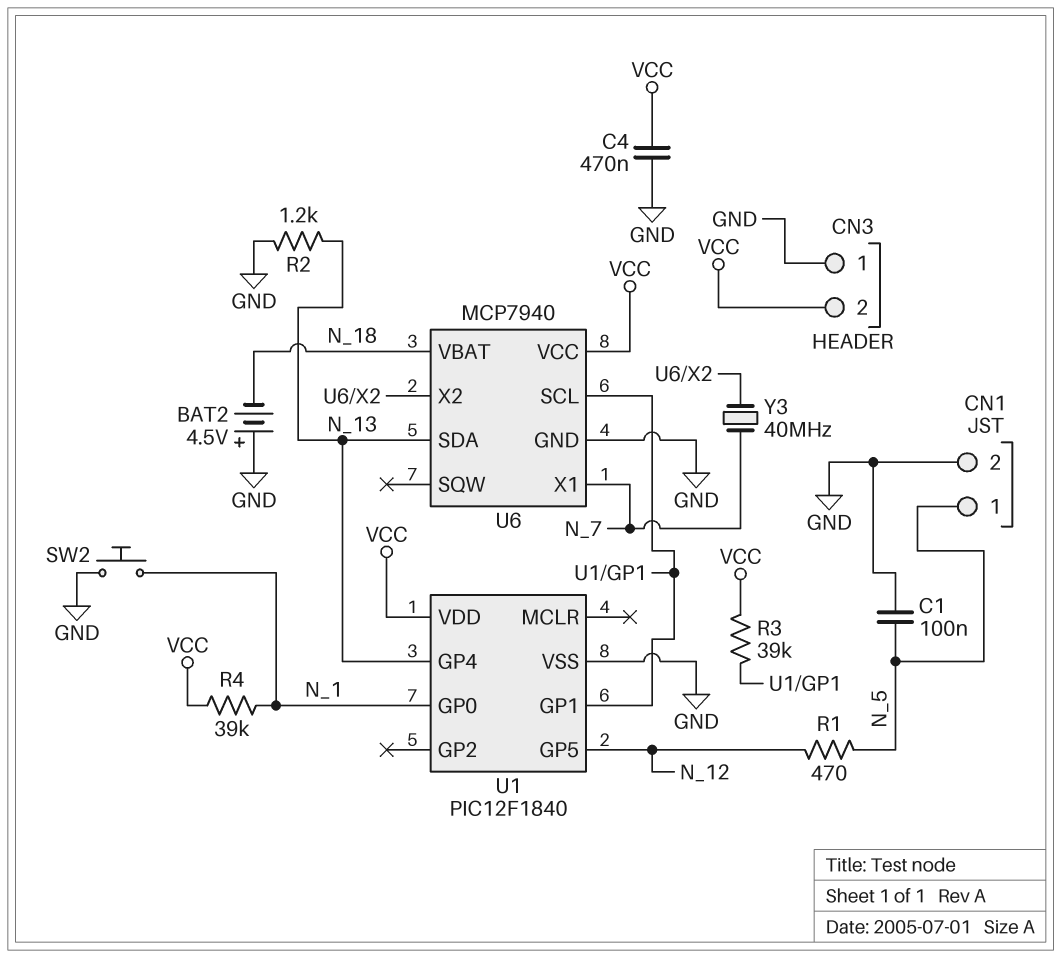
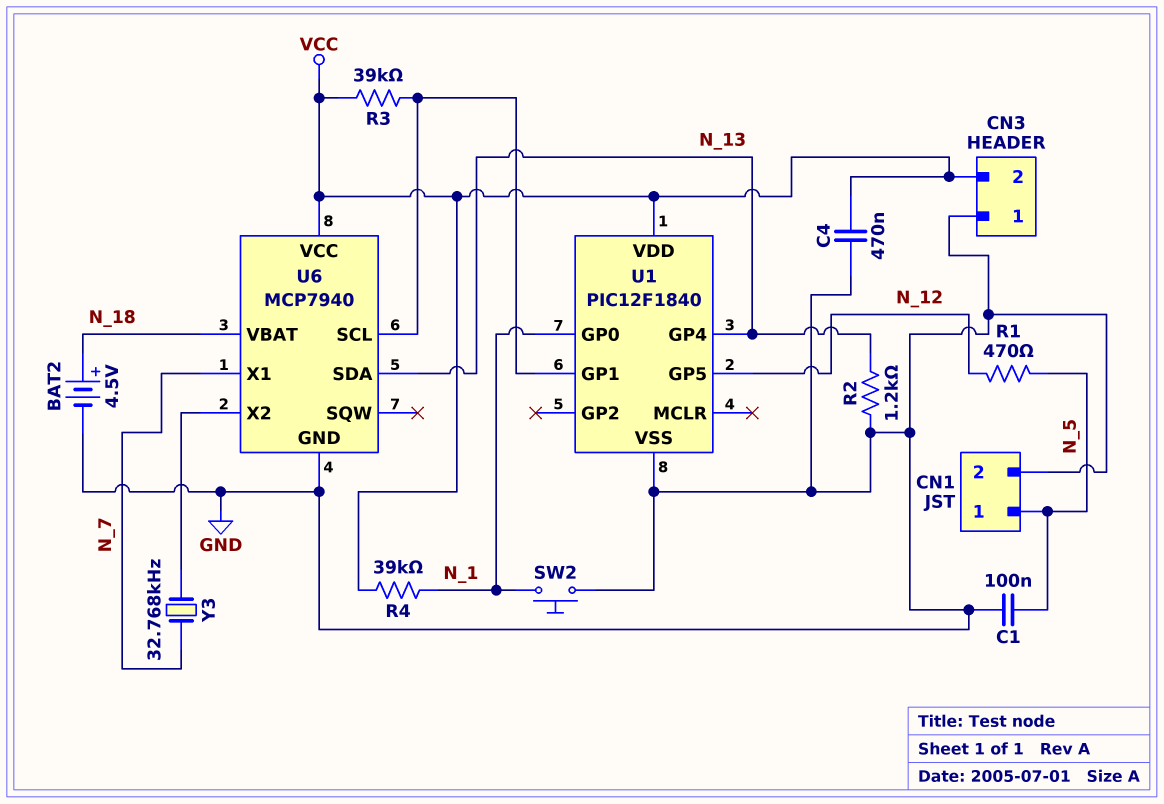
BAT2: 4.5V (plus GND, minus N_18) -> 4.5V (plus N_18, minus GND)
Y3: 40MHz (N_7, U6/X2) -> 32.768kHz (N_7, U6/X2)

